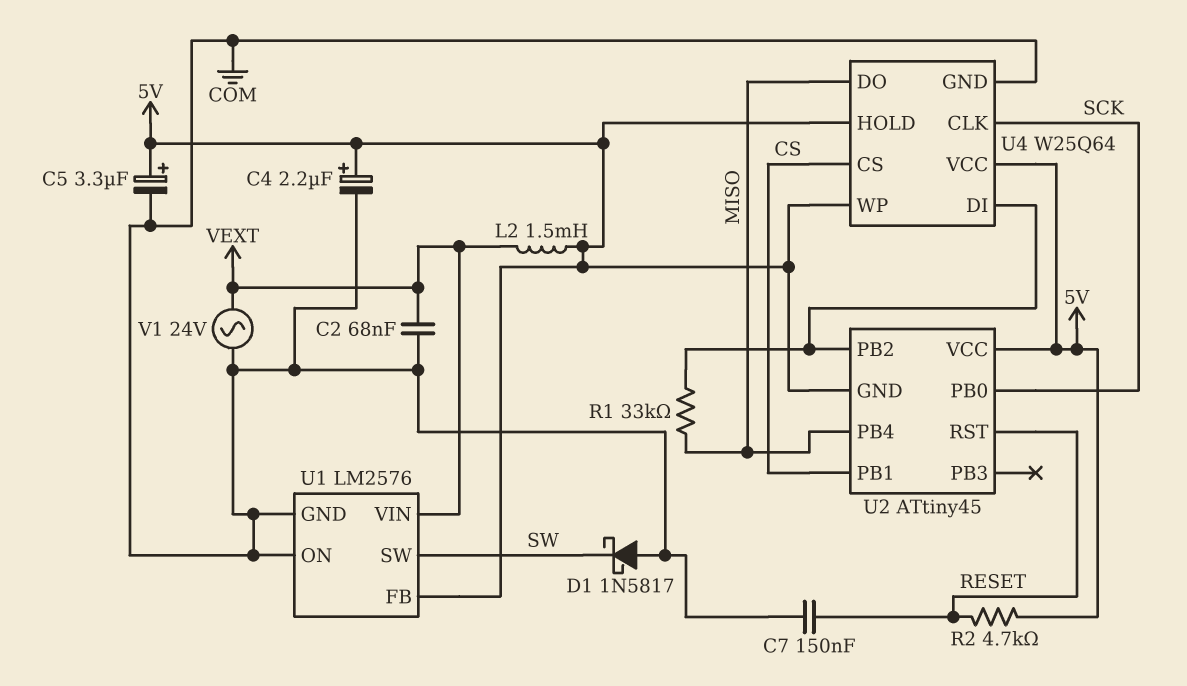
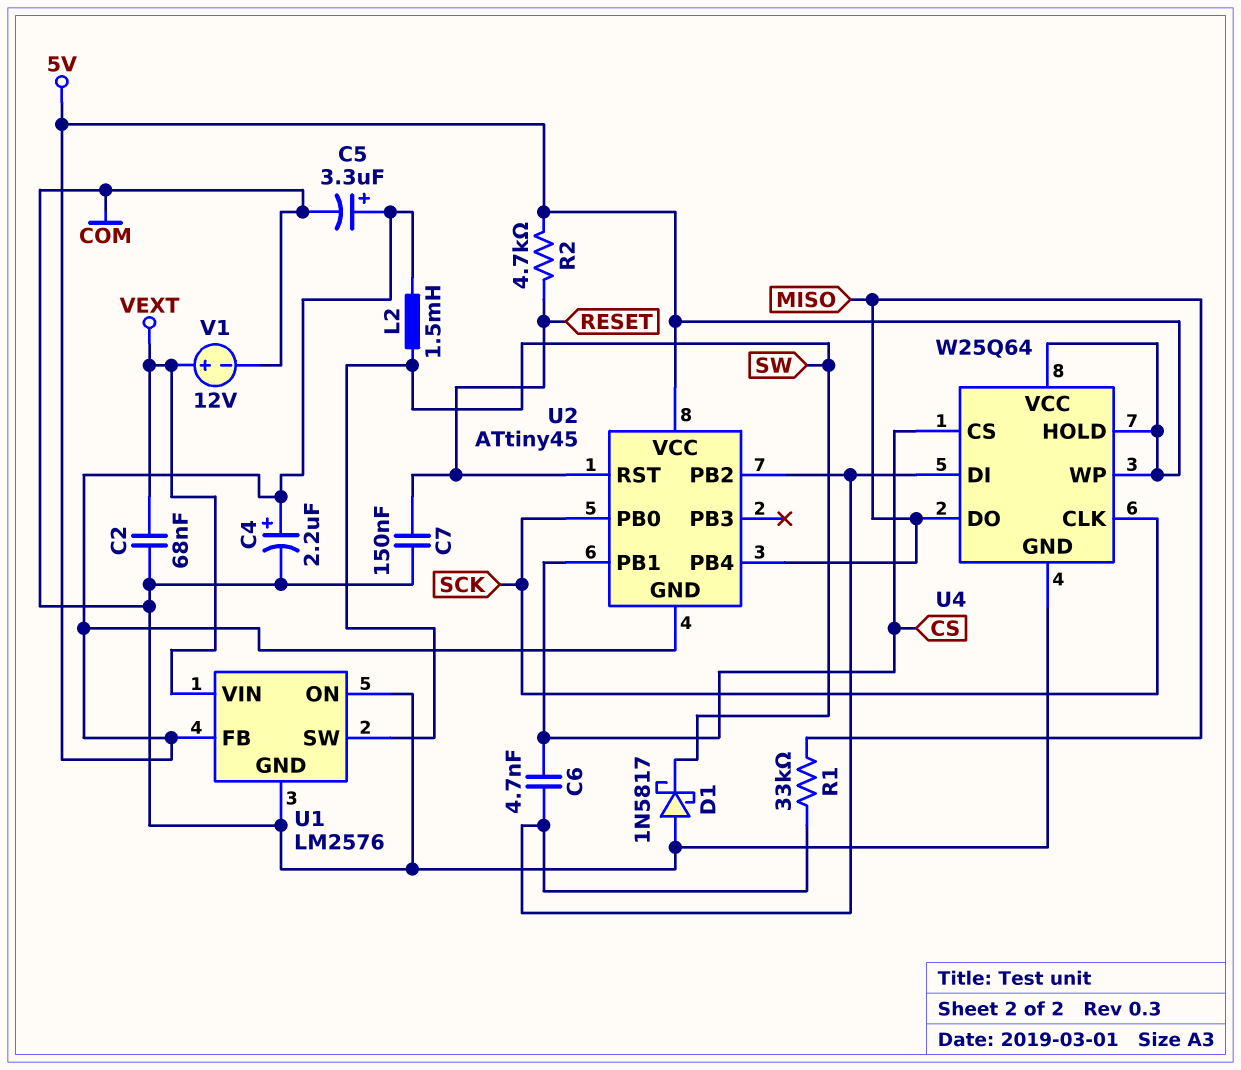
C6: none -> 4.7nF (CS, U2/PB2)
L2: 1.5mH (5V, VEXT) -> 1.5mH (5V, SW)
V1: AC 24V (COM, VEXT) -> 12V (plus VEXT, minus COM)

